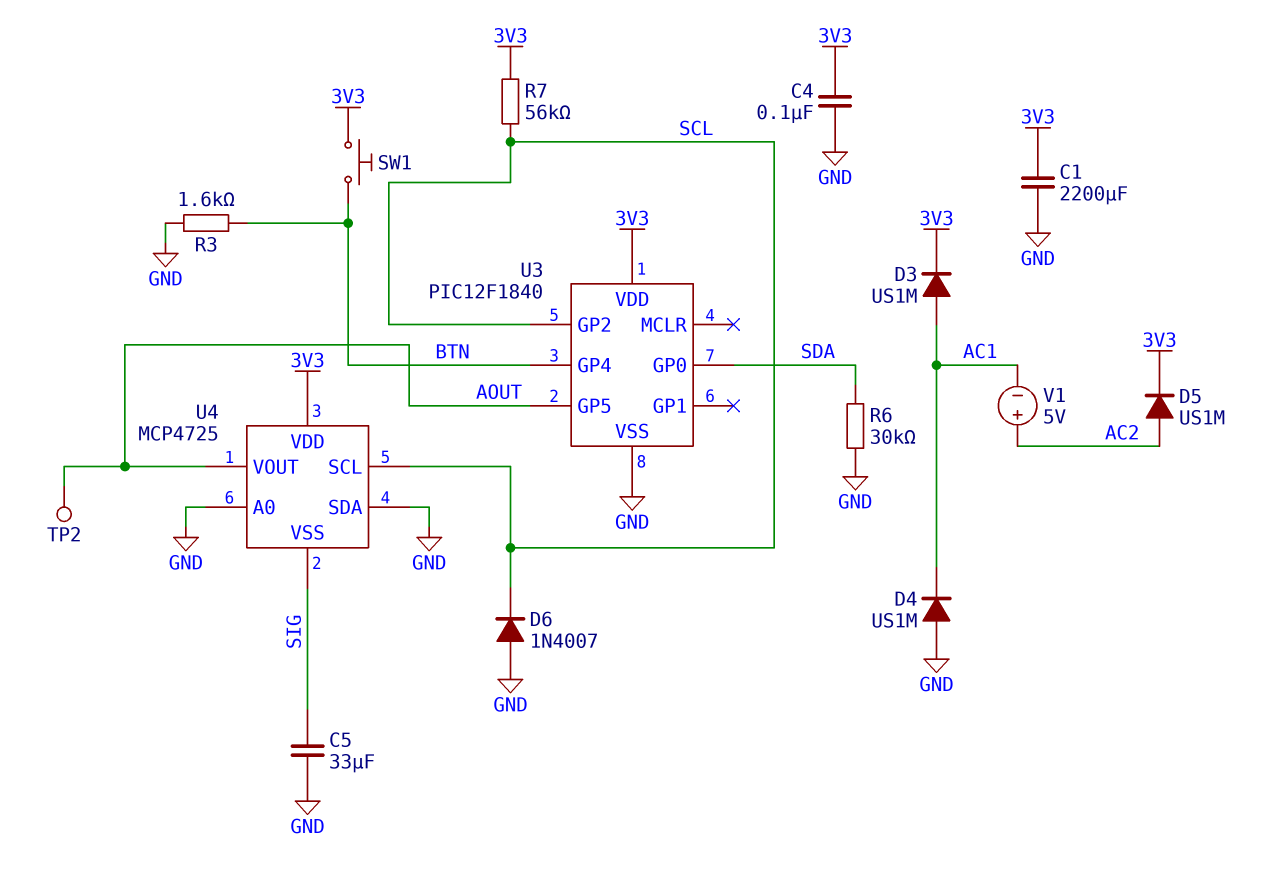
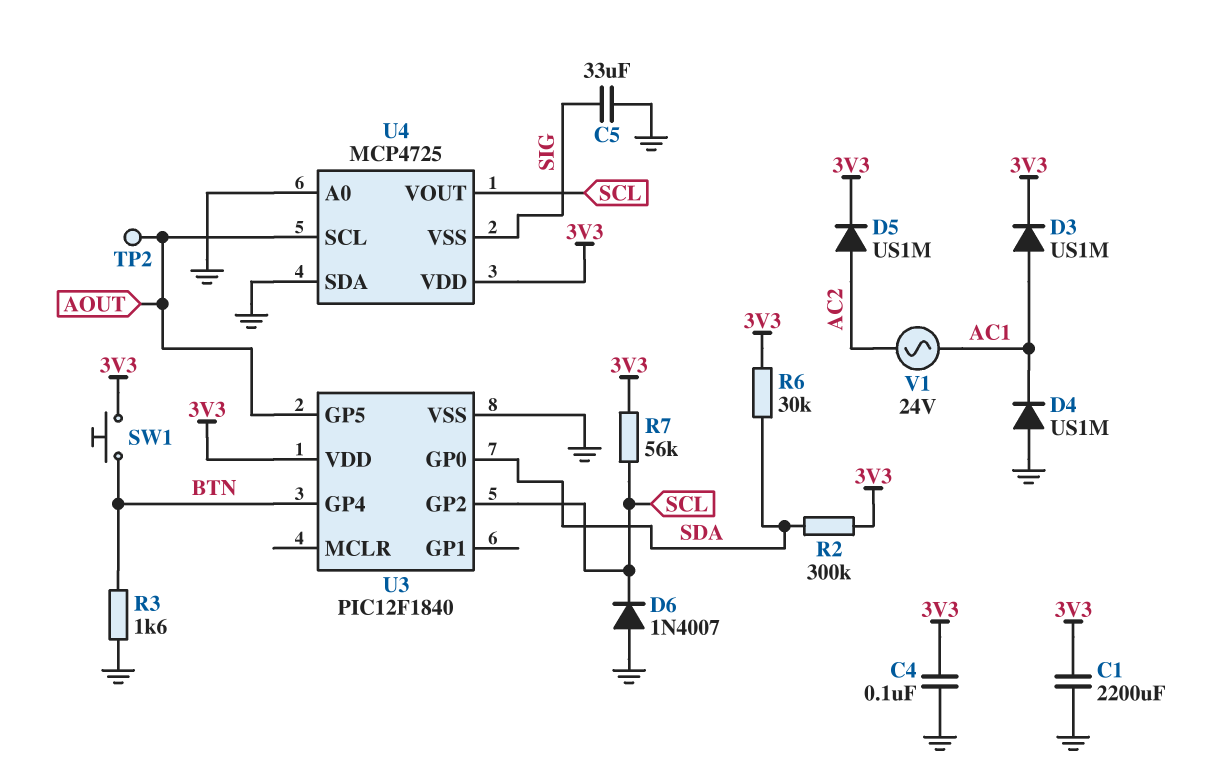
R2: none -> 300k (3V3, SDA)
R6: 30k (GND, SDA) -> 30k (3V3, SDA)
U4 pin SCL: SCL -> AOUT
U4 pin VOUT: AOUT -> SCL
V1: 5V (plus AC2, minus AC1) -> AC 24V (AC1, AC2)

